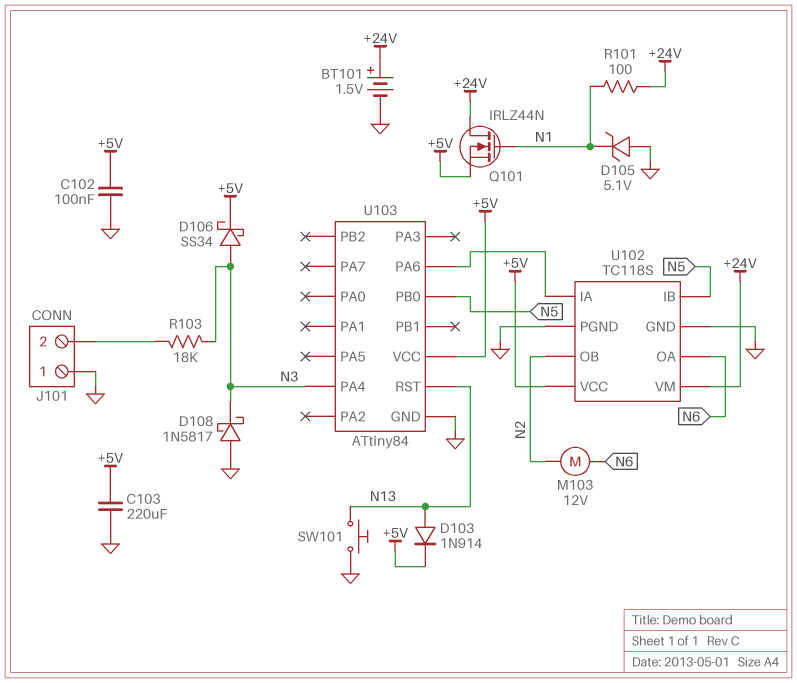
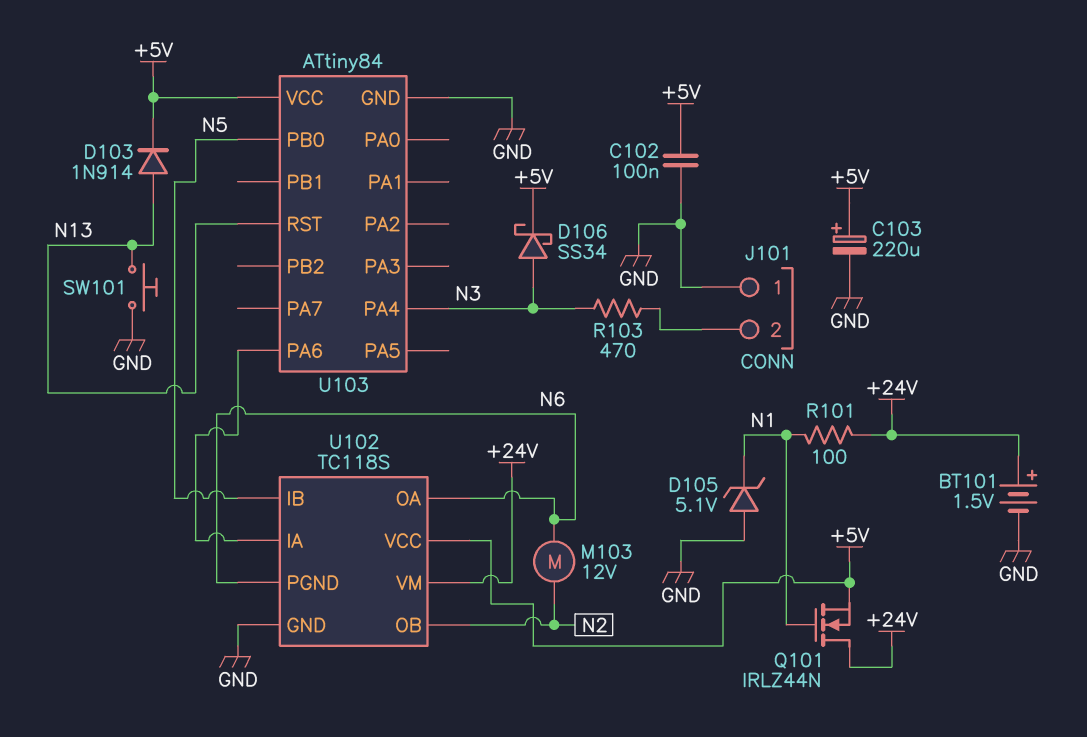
C103: 220uF (+5V, GND) -> 220uF (plus +5V, minus GND)
D108: schottky 1N5817 (A GND, K N3) -> none
R103: 18k (J101/2, N3) -> 470 (J101/2, N3)
U102 pin PGND: GND -> N6

